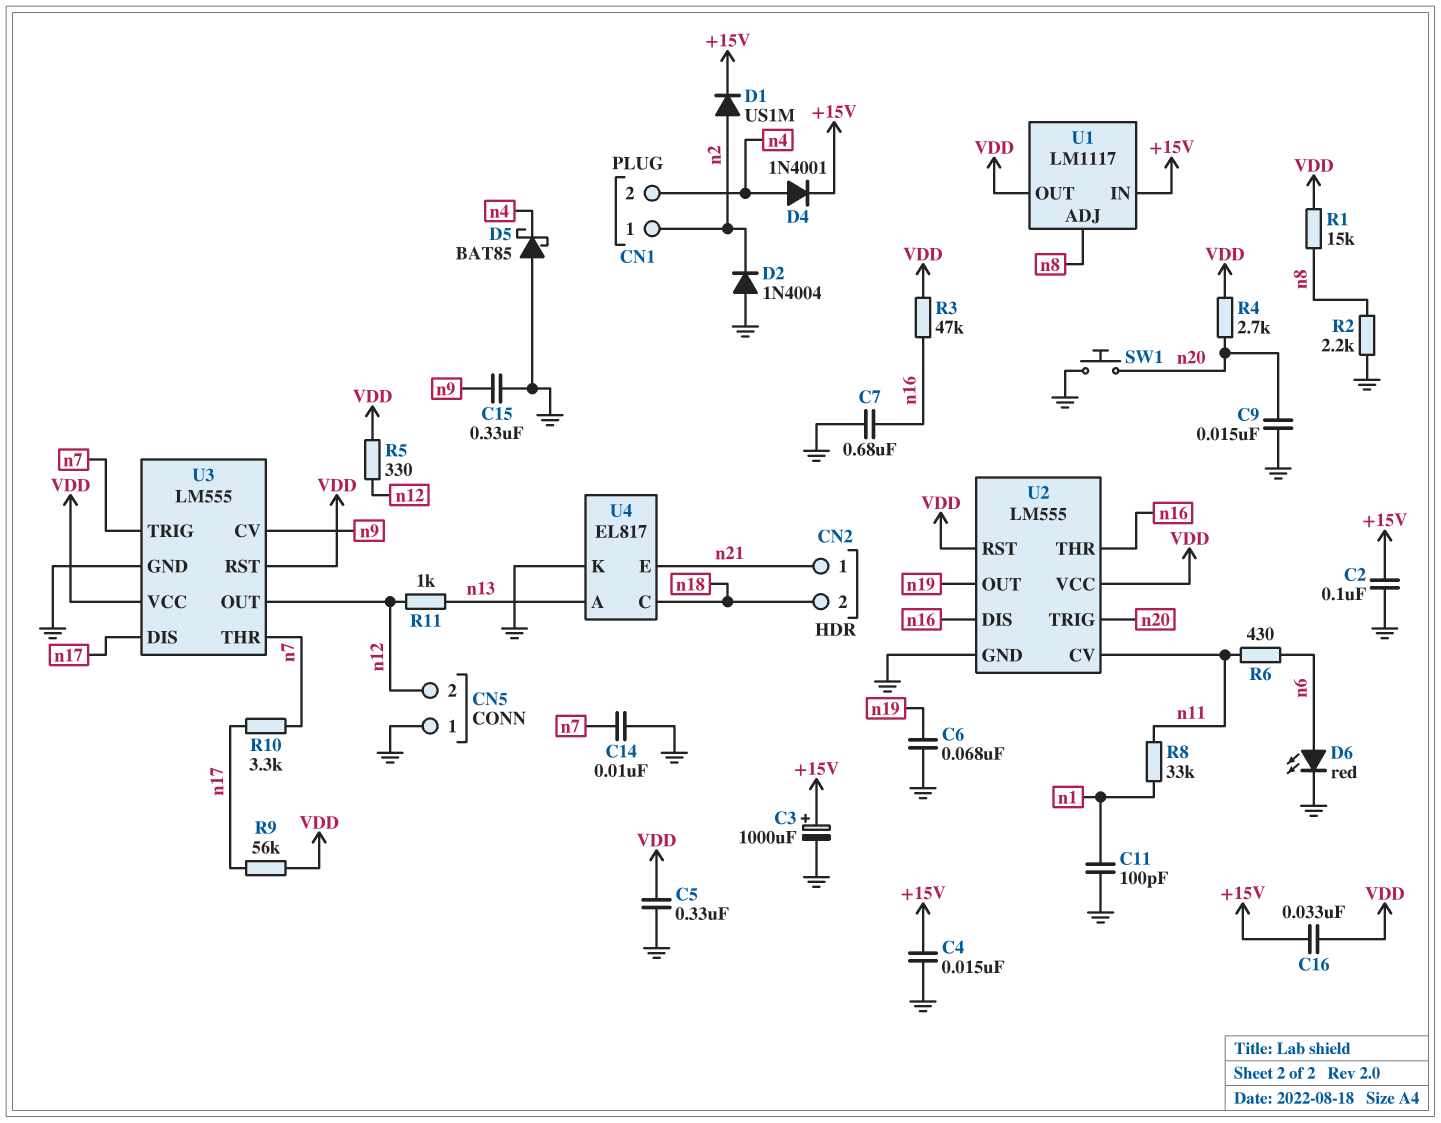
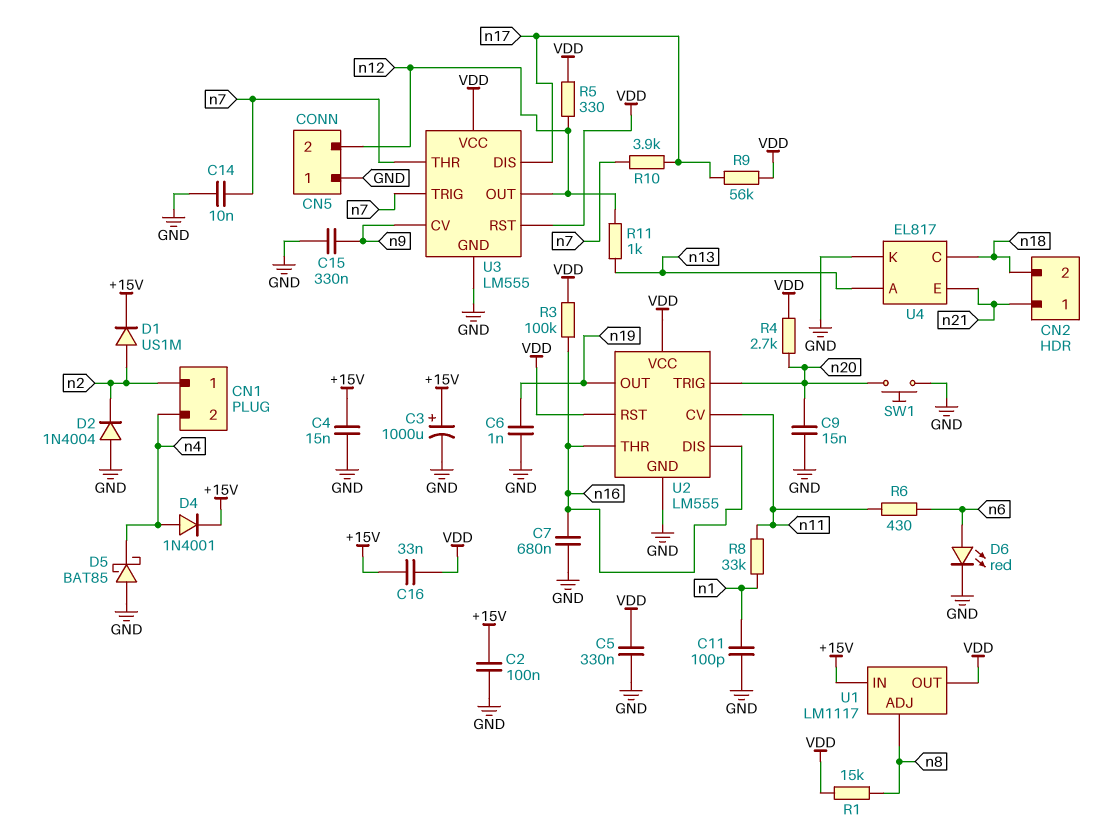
C6: 68nF (GND, n19) -> 1nF (GND, n19)
R2: 2.2k (GND, n8) -> none
R3: 47k (VDD, n16) -> 100k (VDD, n16)
R10: 3.3k (n7, n17) -> 3.9k (n7, n17)

